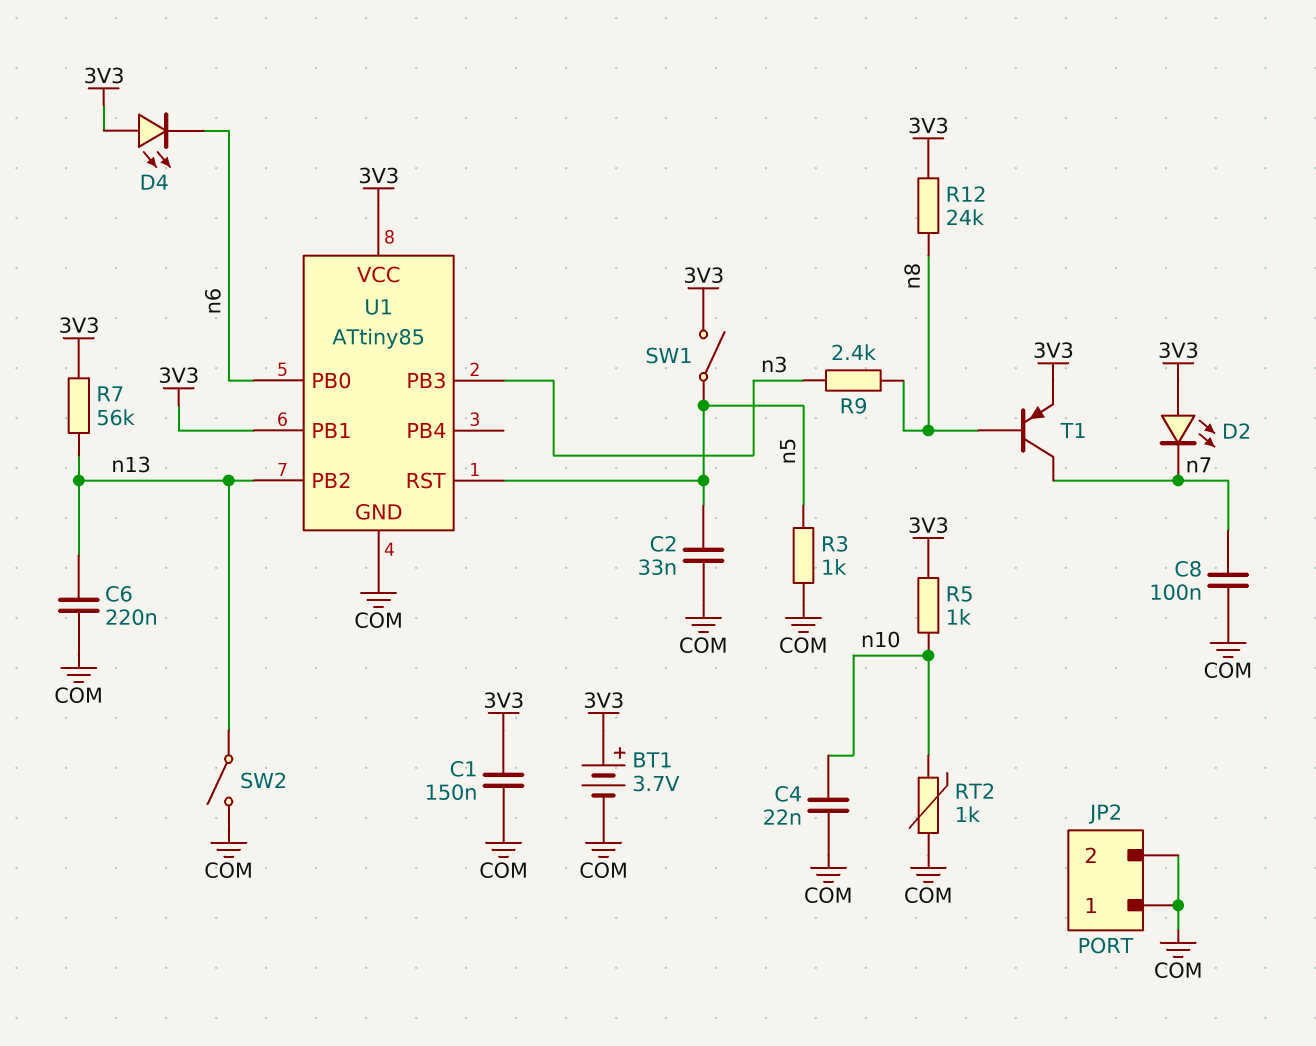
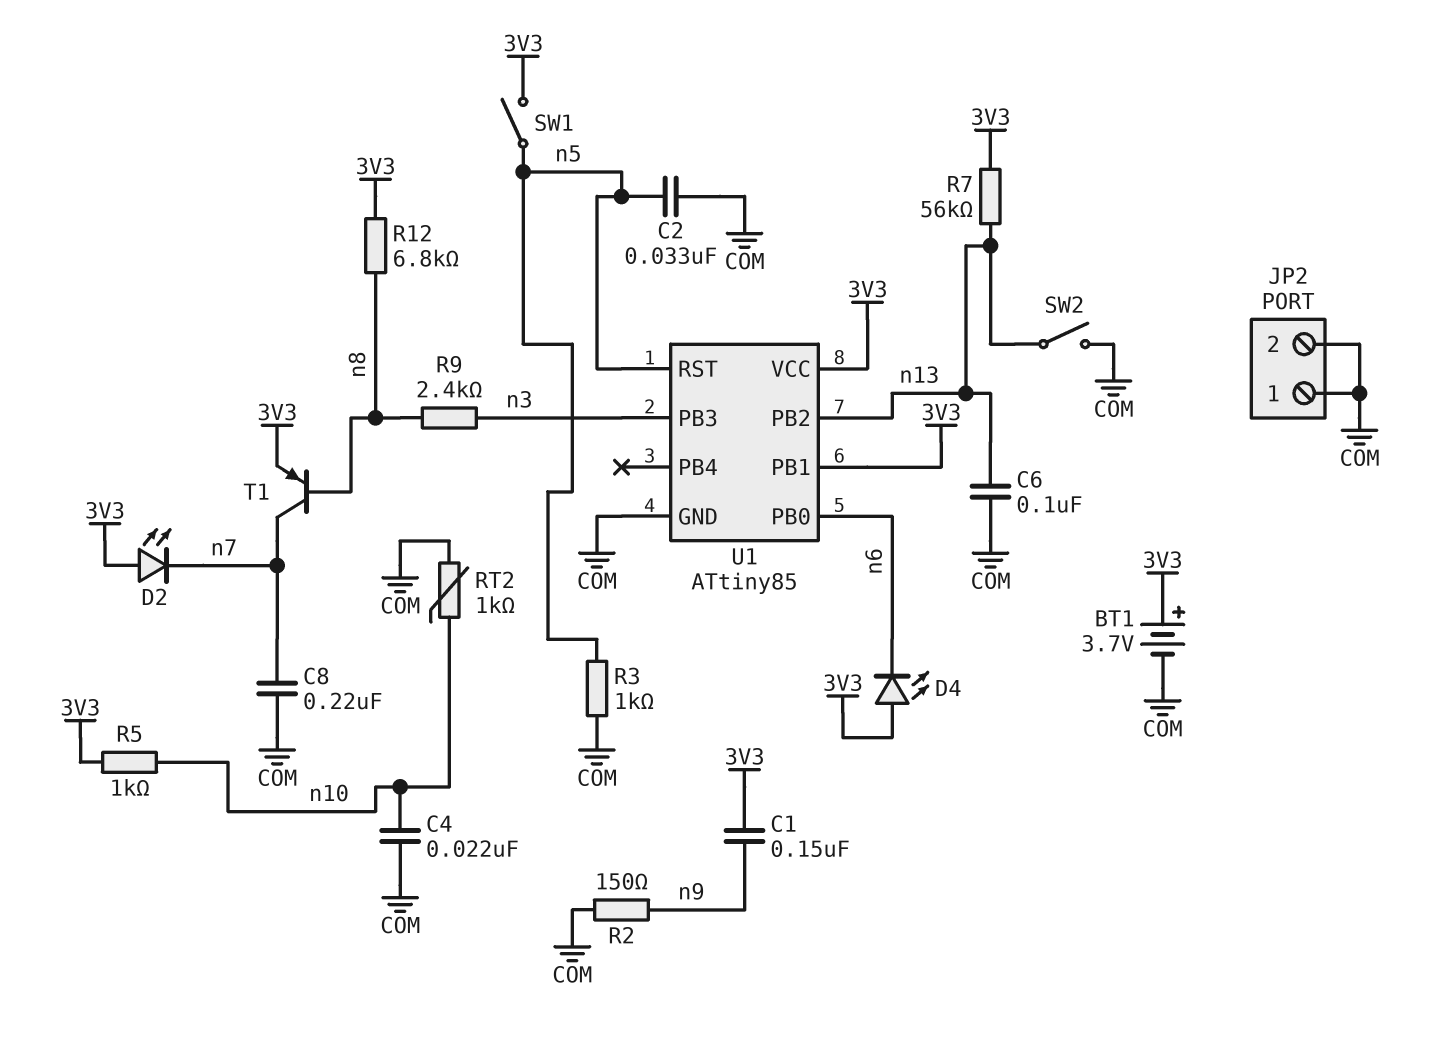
C1: 150nF (3V3, COM) -> 150nF (3V3, n9)
C6: 220nF (COM, n13) -> 100nF (COM, n13)
C8: 100nF (COM, n7) -> 220nF (COM, n7)
R2: none -> 150 (COM, n9)
R12: 24k (3V3, n8) -> 6.8k (3V3, n8)

